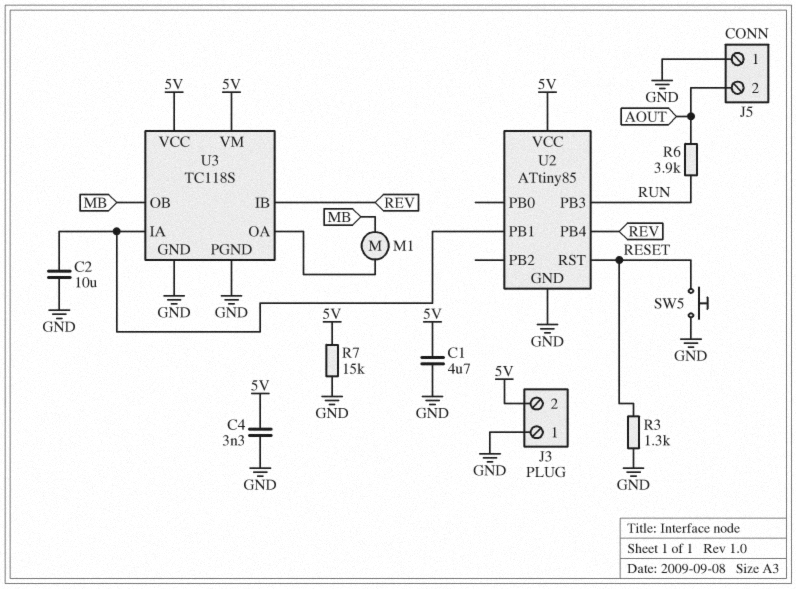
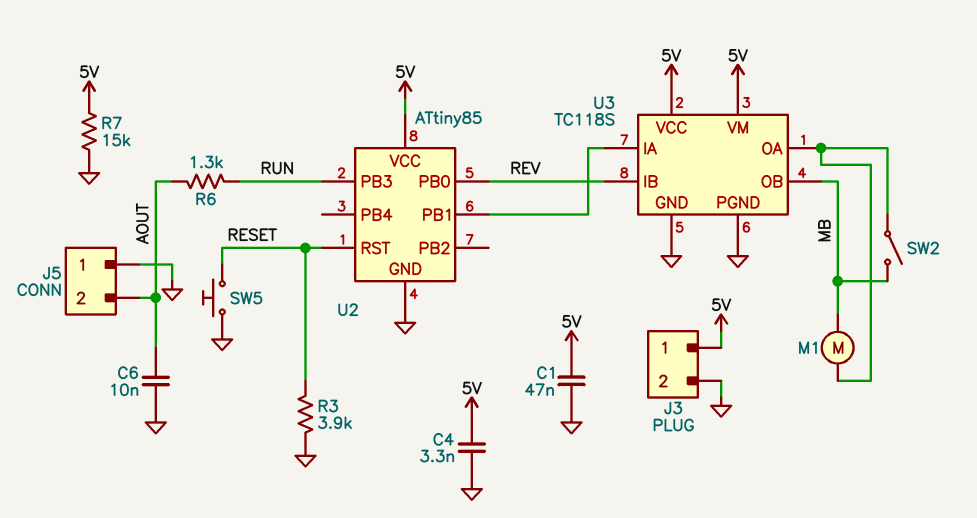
C1: 4.7uF (5V, GND) -> 47nF (5V, GND)
C2: 10uF (GND, U2/PB1) -> none
C6: none -> 10nF (AOUT, GND)
J3 pin 1: GND -> 5V
J3 pin 2: 5V -> GND
R3: 1.3k (GND, RESET) -> 3.9k (GND, RESET)
R6: 3.9k (AOUT, RUN) -> 1.3k (AOUT, RUN)
SW2: none -> switch (MB, U3/OA)
U2 pin PB0: none -> REV
U2 pin PB4: REV -> none

